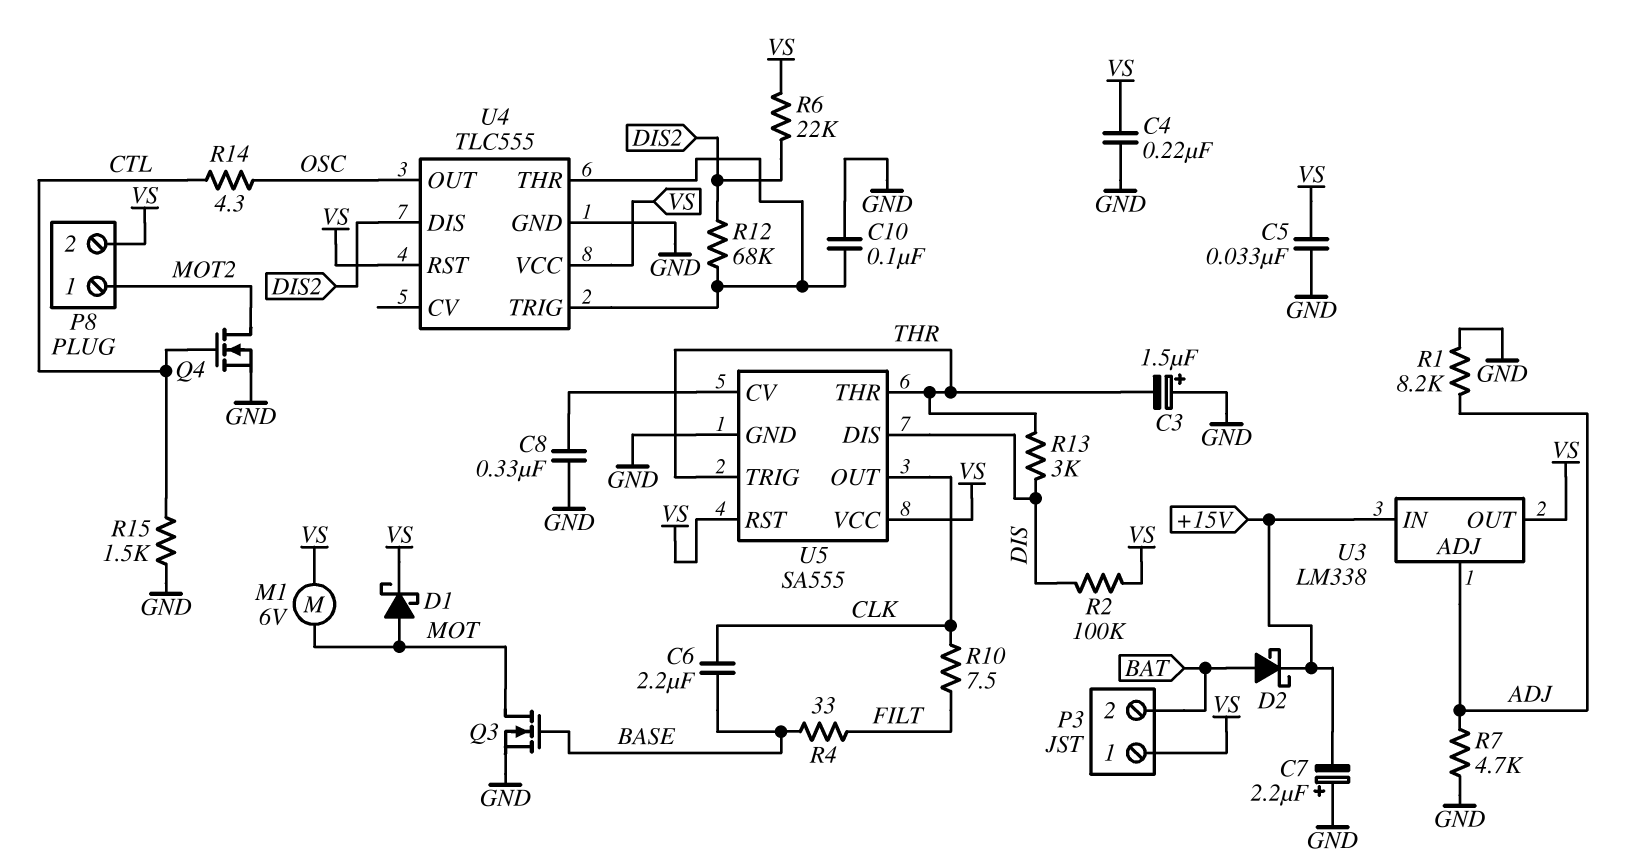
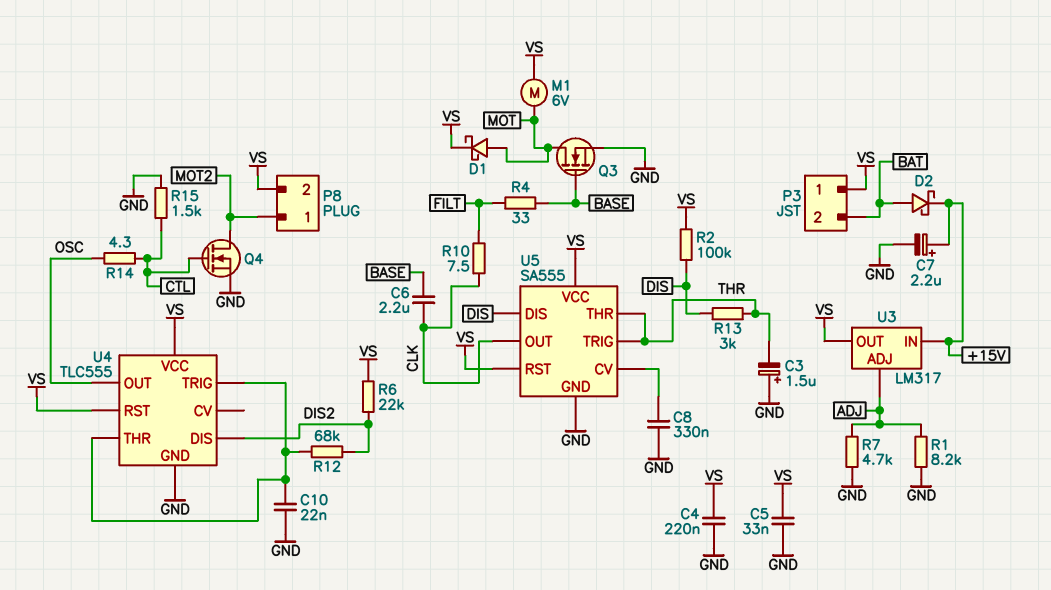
C7: 2.2uF (plus GND, minus +15V) -> 2.2uF (plus +15V, minus GND)
C10: 100nF (GND, U4/THR) -> 22nF (GND, U4/THR)
U3: LM338 -> LM317

